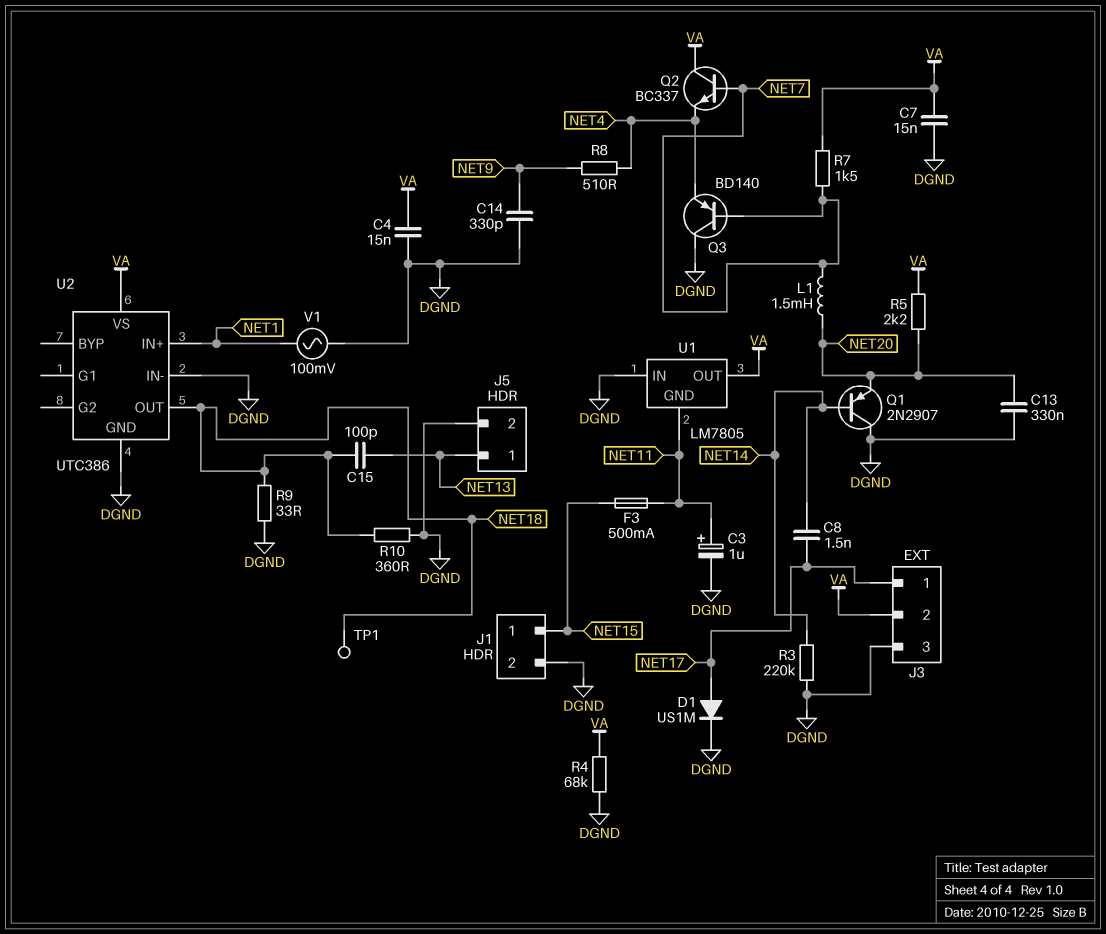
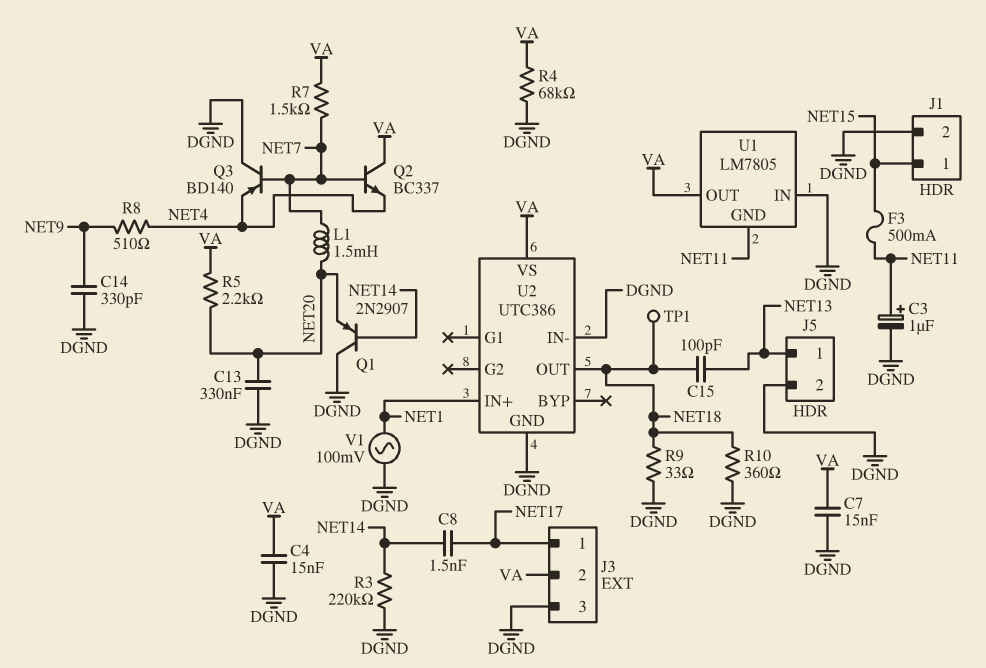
D1: diode US1M (A NET17, K DGND) -> none

